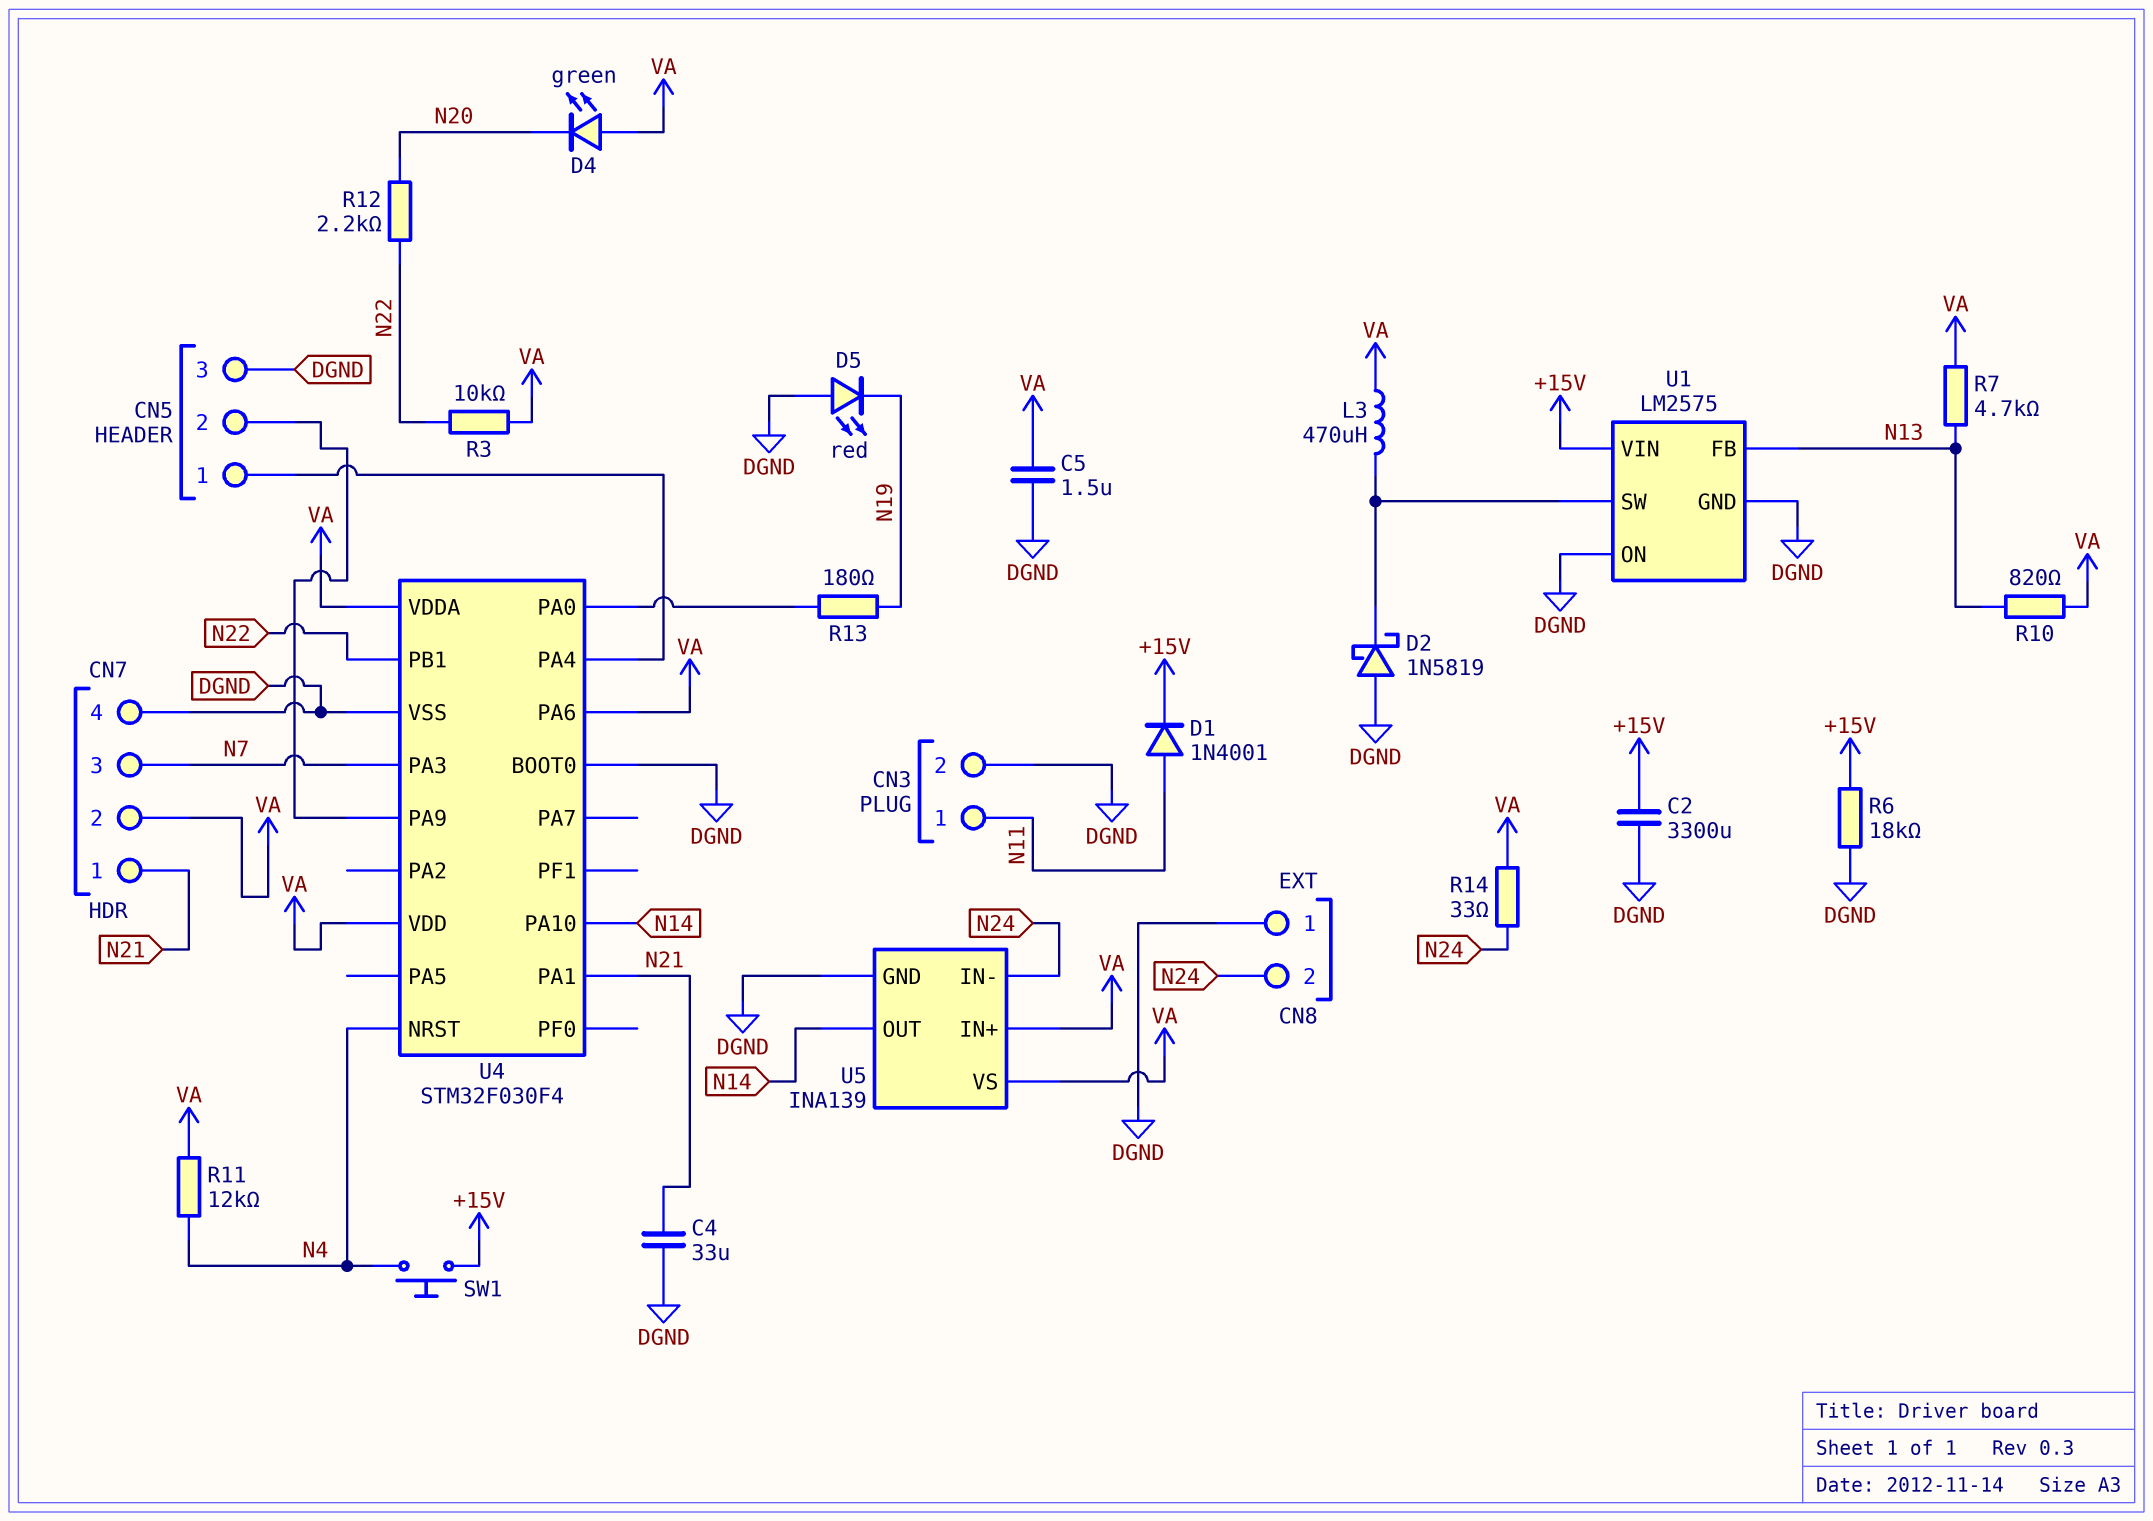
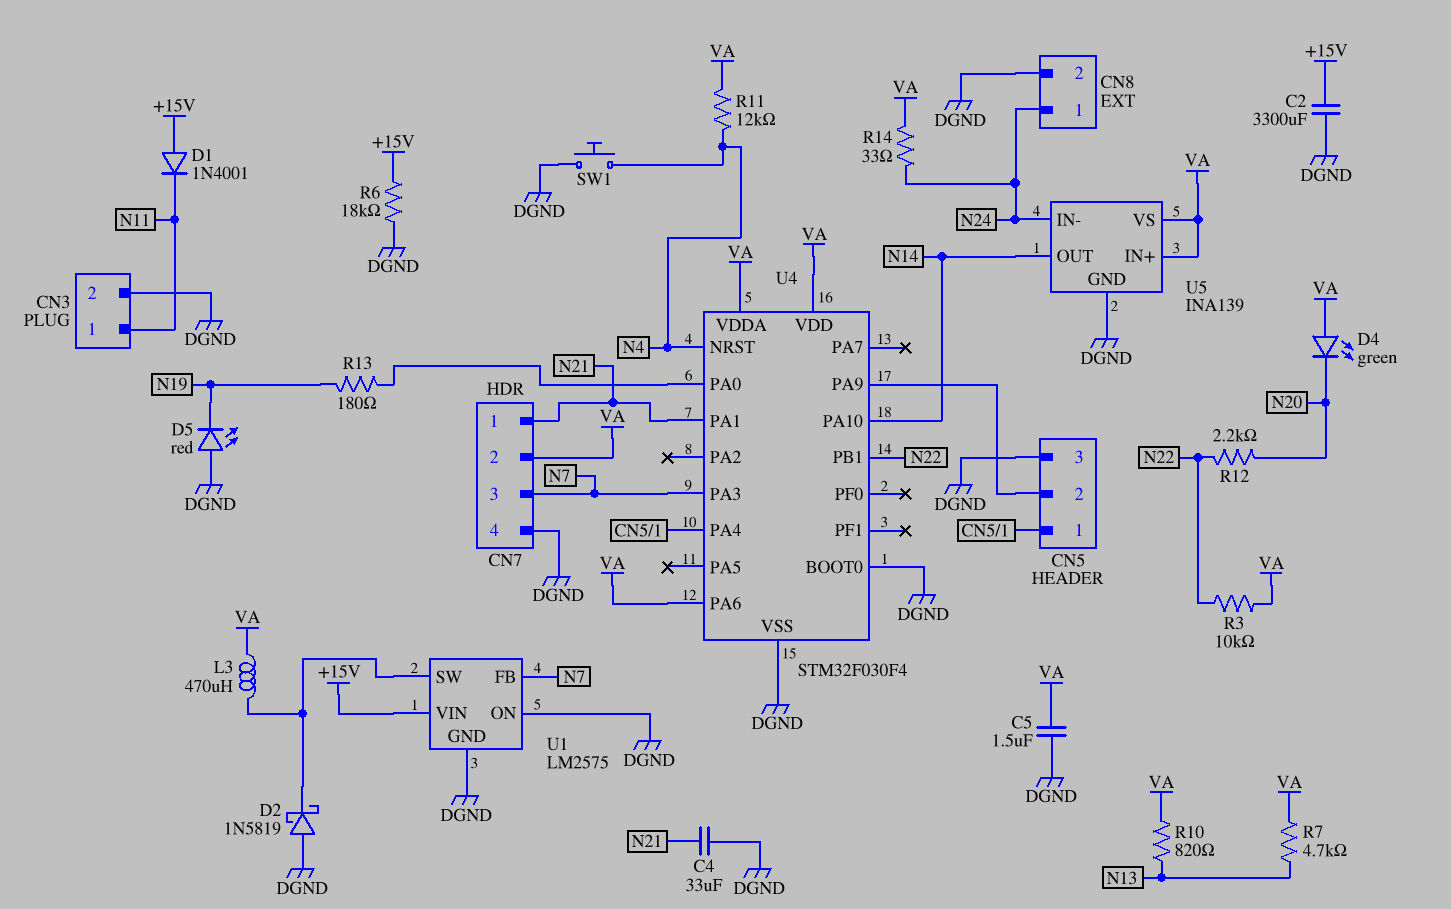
CN8 pin 1: DGND -> N24
CN8 pin 2: N24 -> DGND
D1: diode 1N4001 (A N11, K +15V) -> diode 1N4001 (A +15V, K N11)
SW1: button (+15V, N4) -> button (DGND, N4)
U1 pin FB: N13 -> N7

